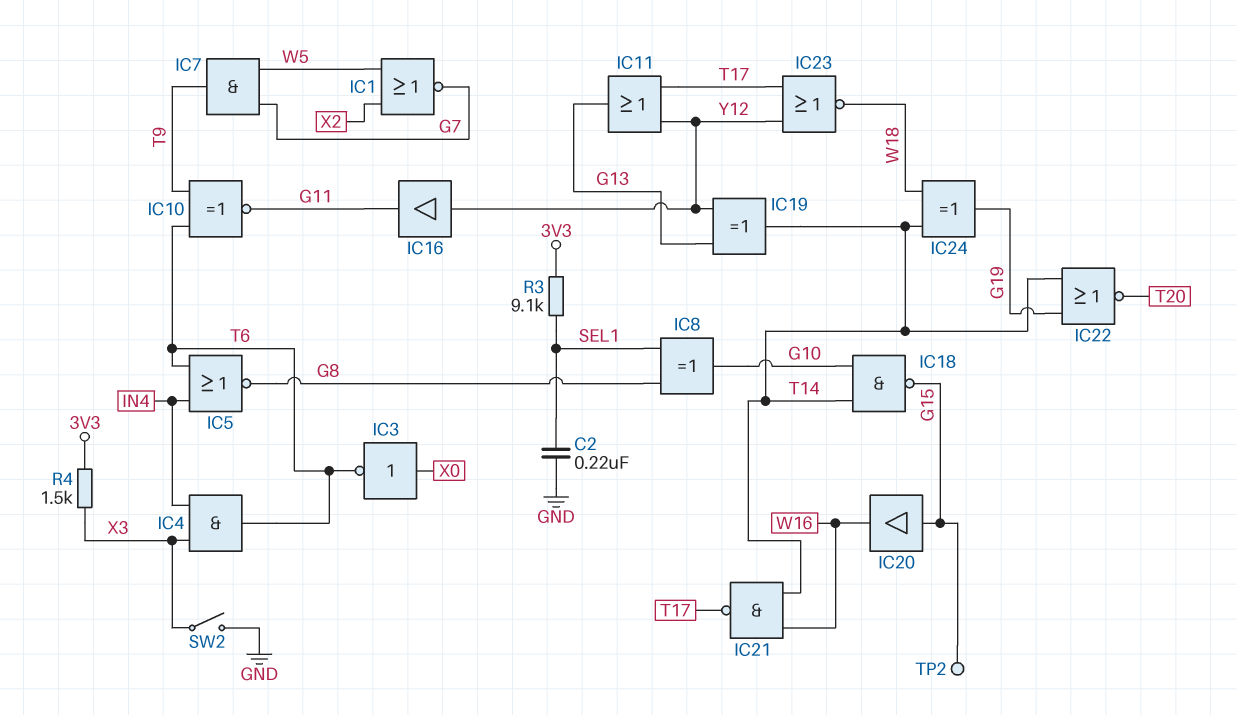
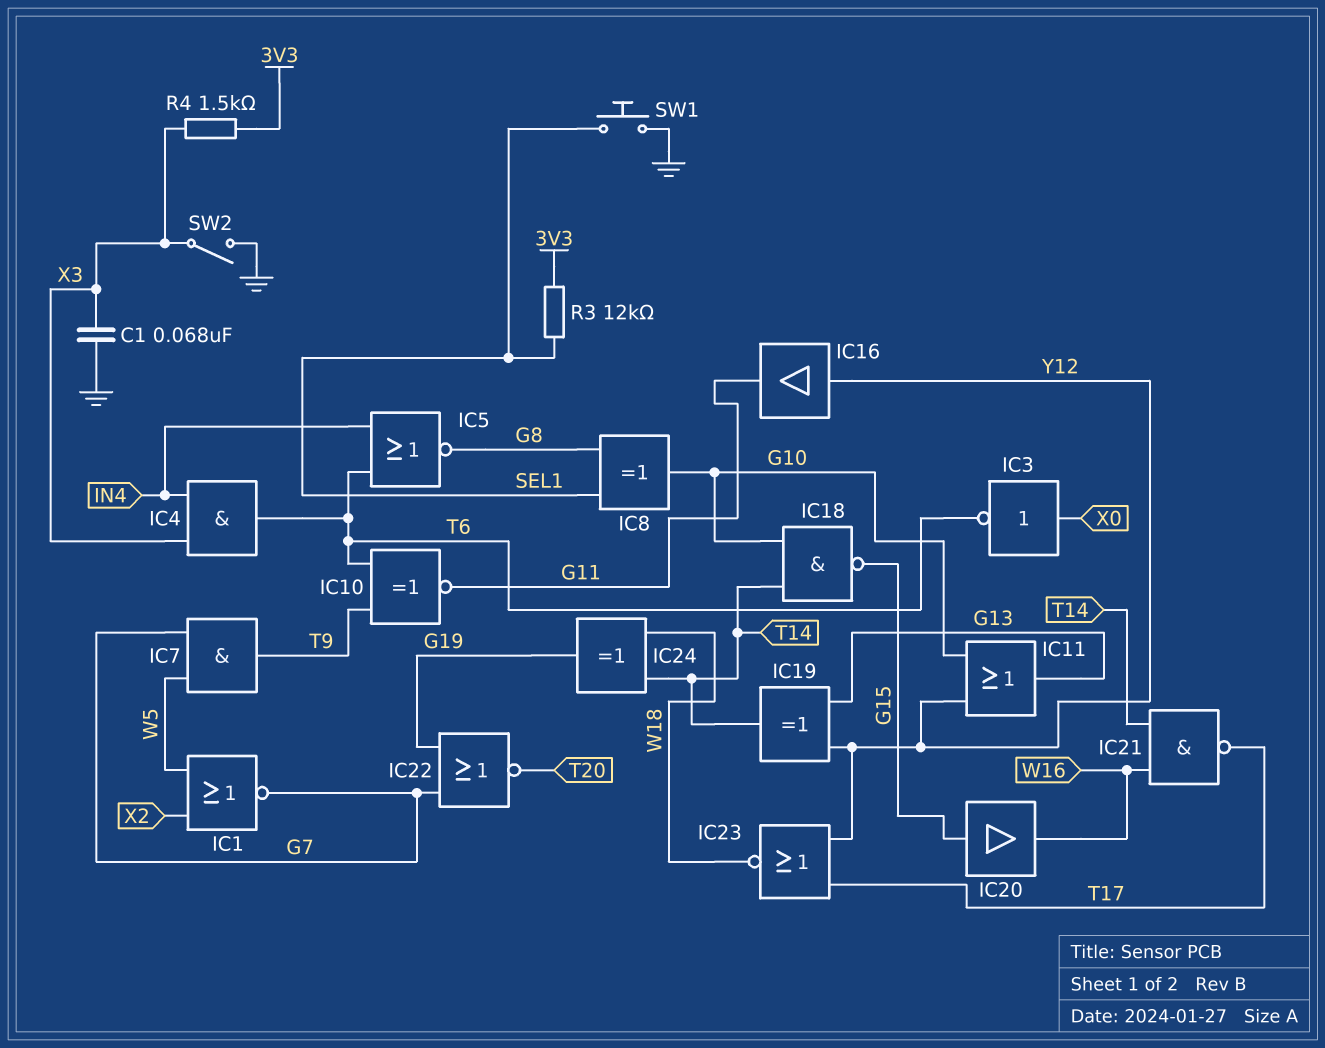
C1: none -> 68nF (GND, X3)
C2: 220nF (GND, SEL1) -> none
IC11: OR (in T17, in Y12, out G13) -> OR (in G10, in Y12, out G13)
IC22: NOR (in G19, in T14, out T20) -> NOR (in G7, in G19, out T20)
R3: 9.1k (3V3, SEL1) -> 12k (3V3, SEL1)
SW1: none -> button (GND, SEL1)
TP2: test point (G15) -> none

